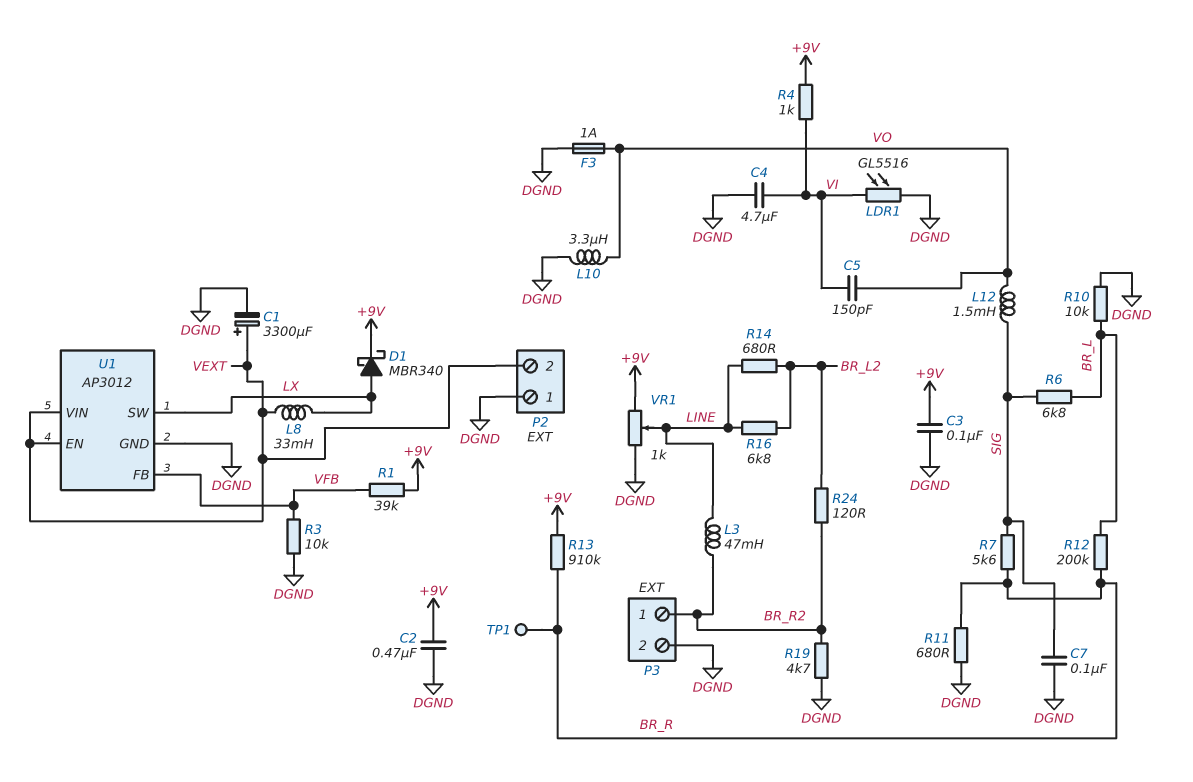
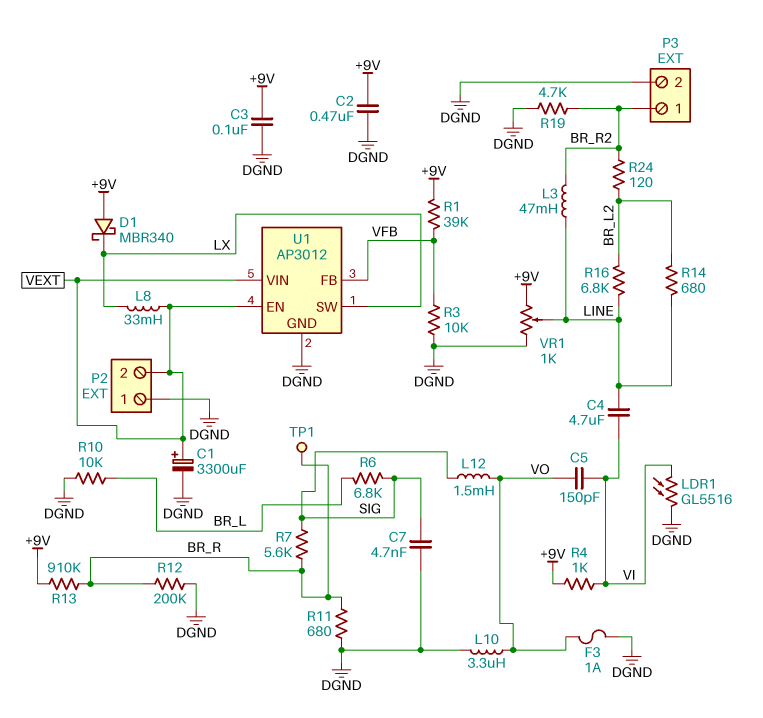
C4: 4.7uF (DGND, VI) -> 4.7uF (LINE, VI)
C7: 100nF (DGND, SIG) -> 4.7nF (DGND, SIG)
D1: schottky MBR340 (A LX, K +9V) -> schottky MBR340 (A +9V, K LX)
R12: 200k (BR_L, BR_R) -> 200k (BR_R, DGND)

